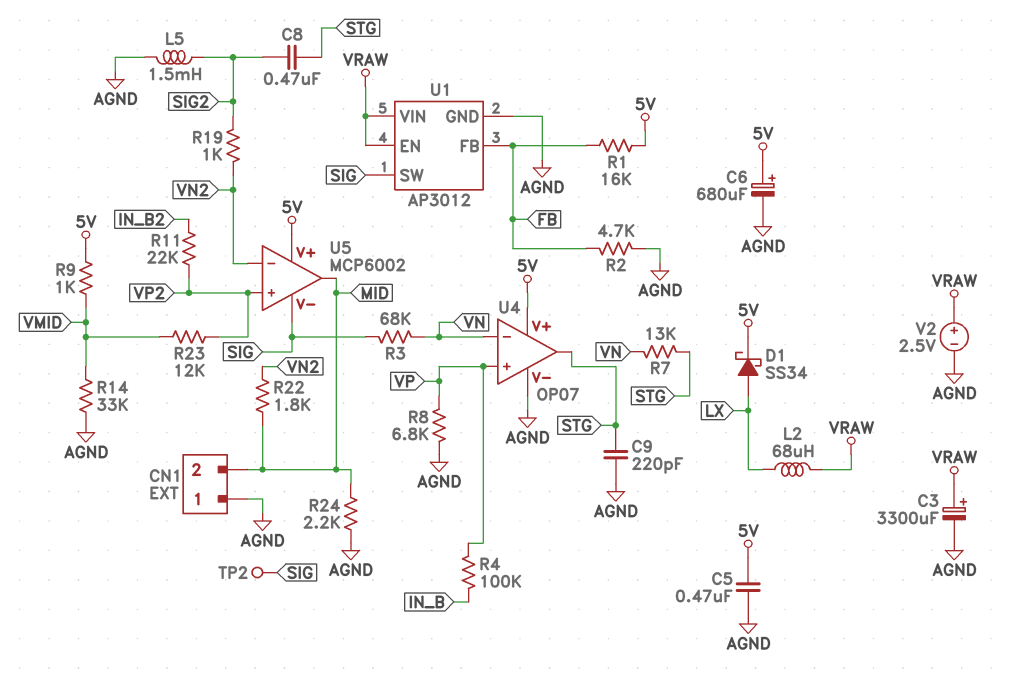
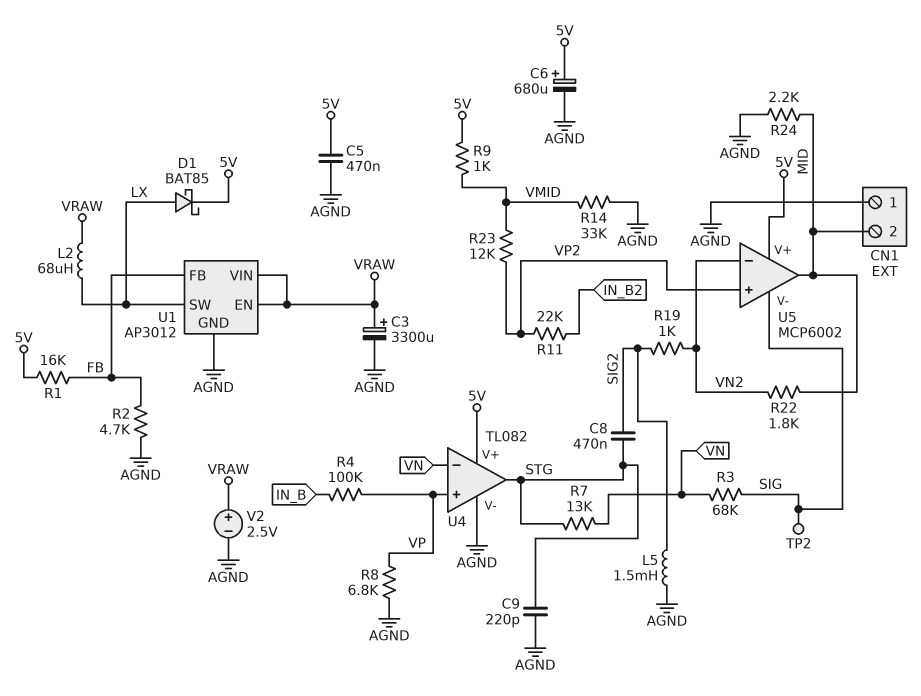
D1: schottky SS34 (A LX, K 5V) -> schottky BAT85 (A LX, K 5V)
U1 pin SW: SIG -> LX
U4: OP07 -> TL082

